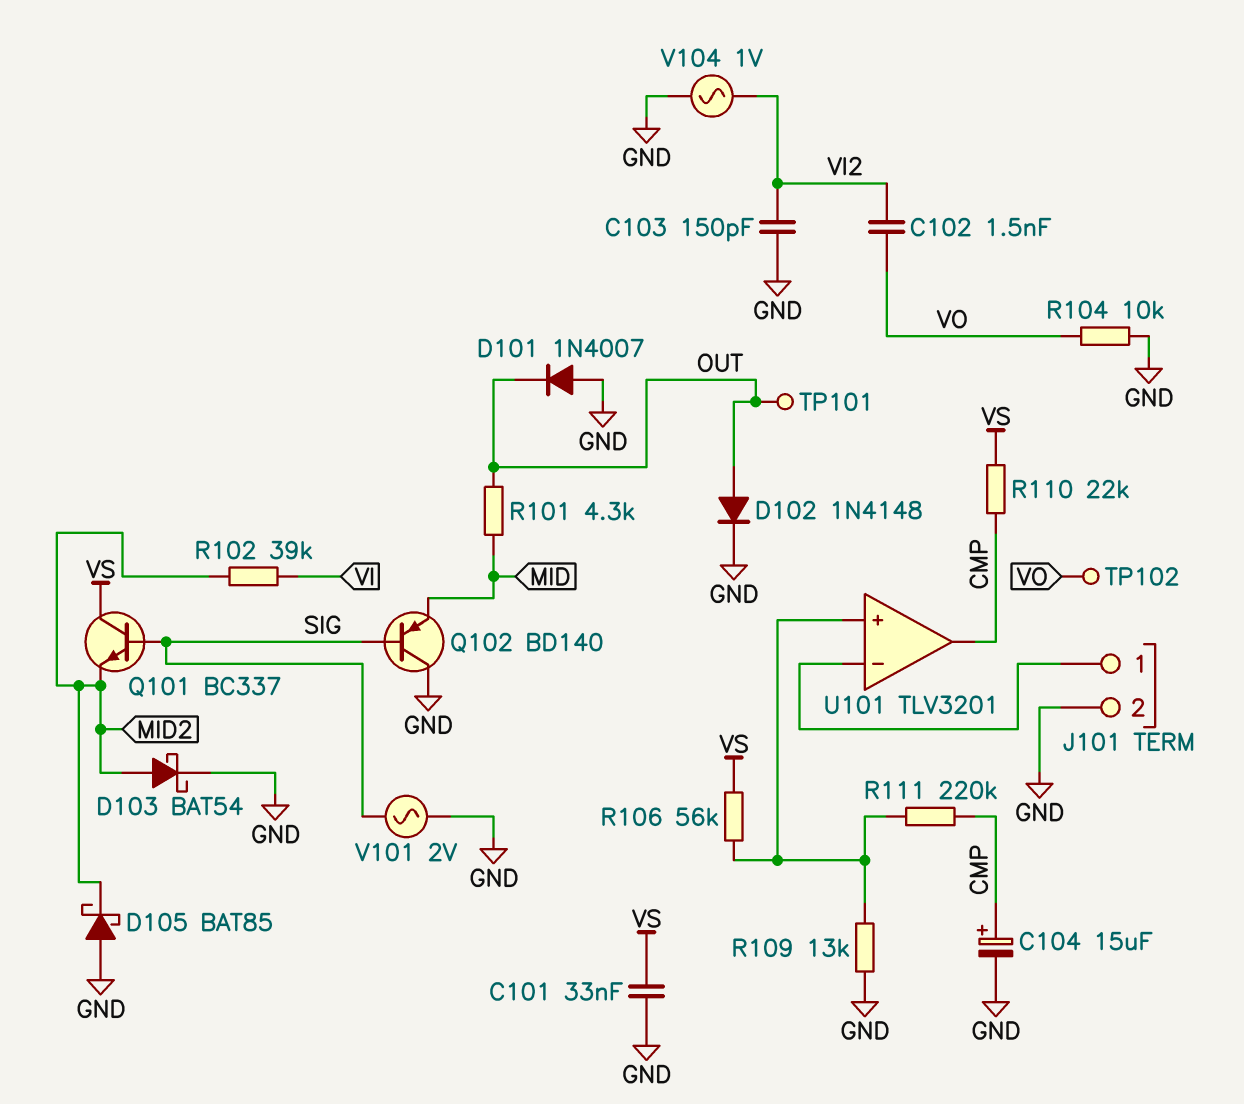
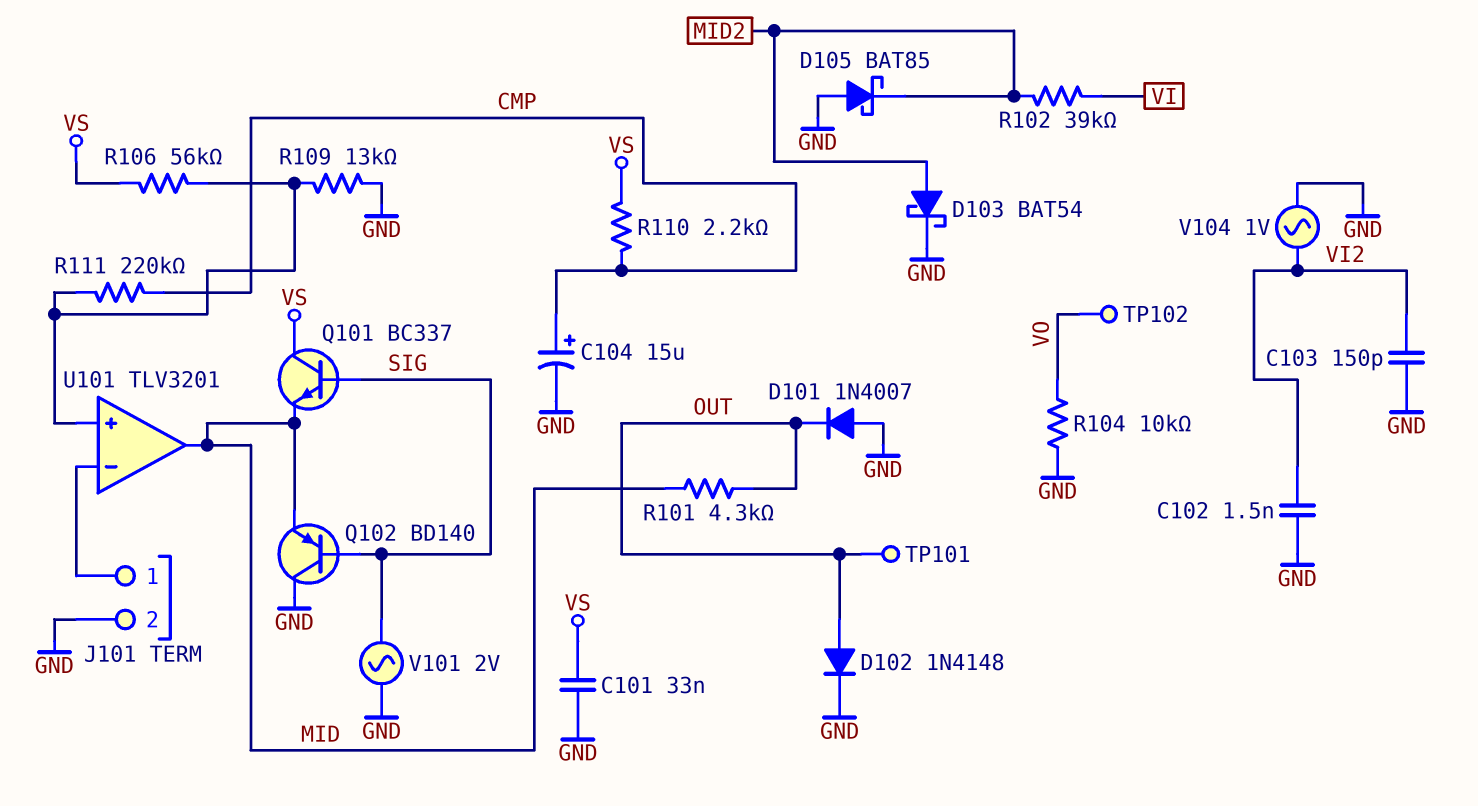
C102: 1.5nF (VI2, VO) -> 1.5nF (GND, VI2)
Q101: NPN BC337 (B SIG, C VS, E MID2) -> NPN BC337 (B SIG, C VS, E MID)
R110: 22k (CMP, VS) -> 2.2k (CMP, VS)
U101 pin out: CMP -> MID

